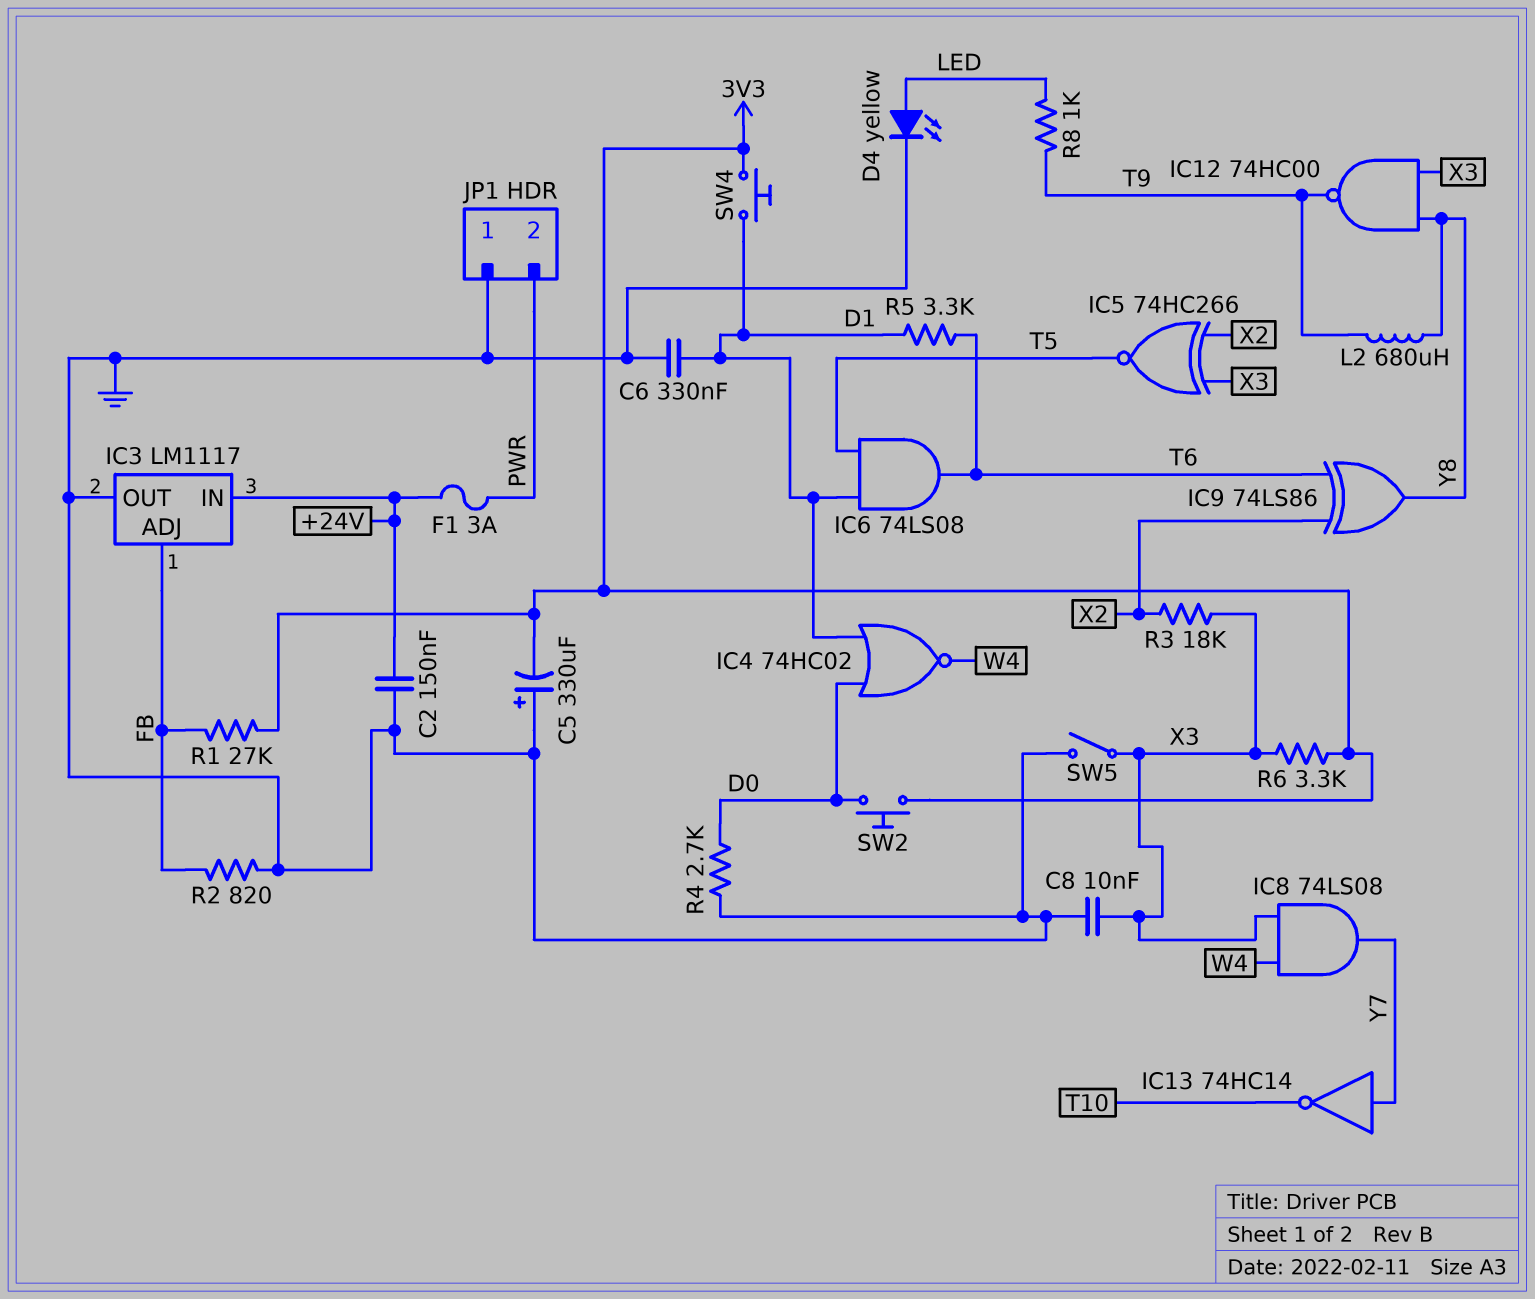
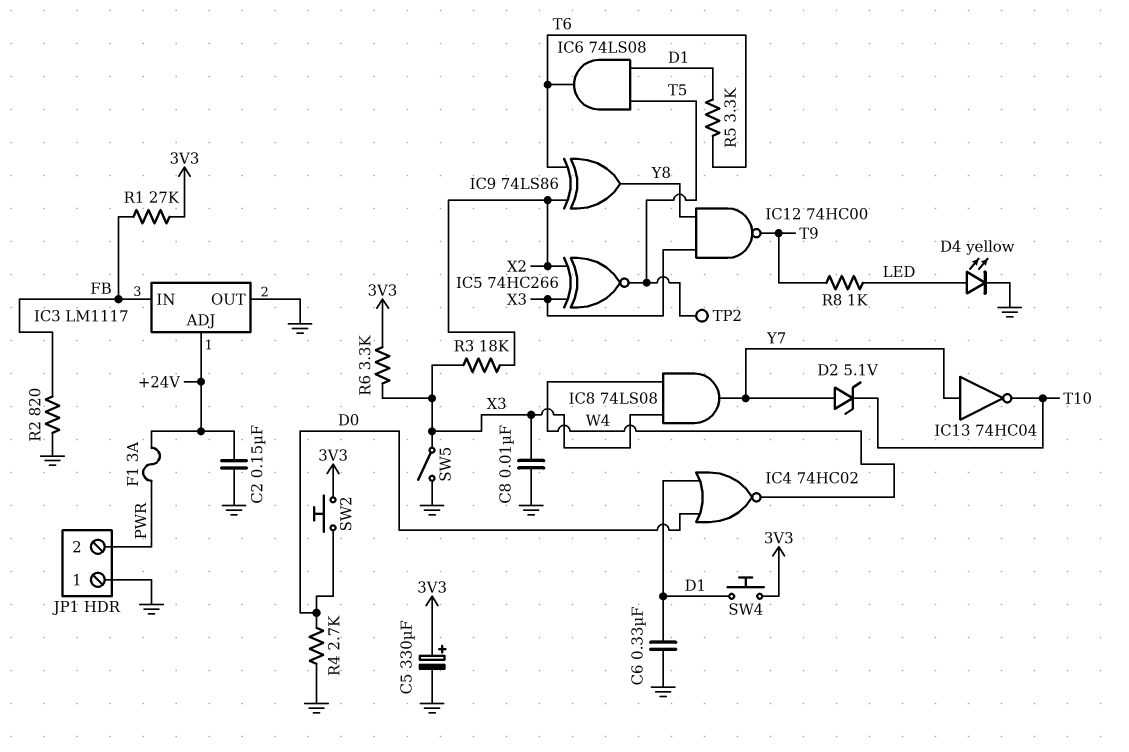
C5: 330uF (plus GND, minus 3V3) -> 330uF (plus 3V3, minus GND)
D2: none -> zener 5.1V (A Y7, K T10)
IC3 pin ADJ: FB -> +24V
IC3 pin IN: +24V -> FB
IC13: NOT 74HC14 (in Y7, out T10) -> NOT 74HC04 (in Y7, out T10)
L2: 680uH (T9, Y8) -> none
TP2: none -> test point (T5)

